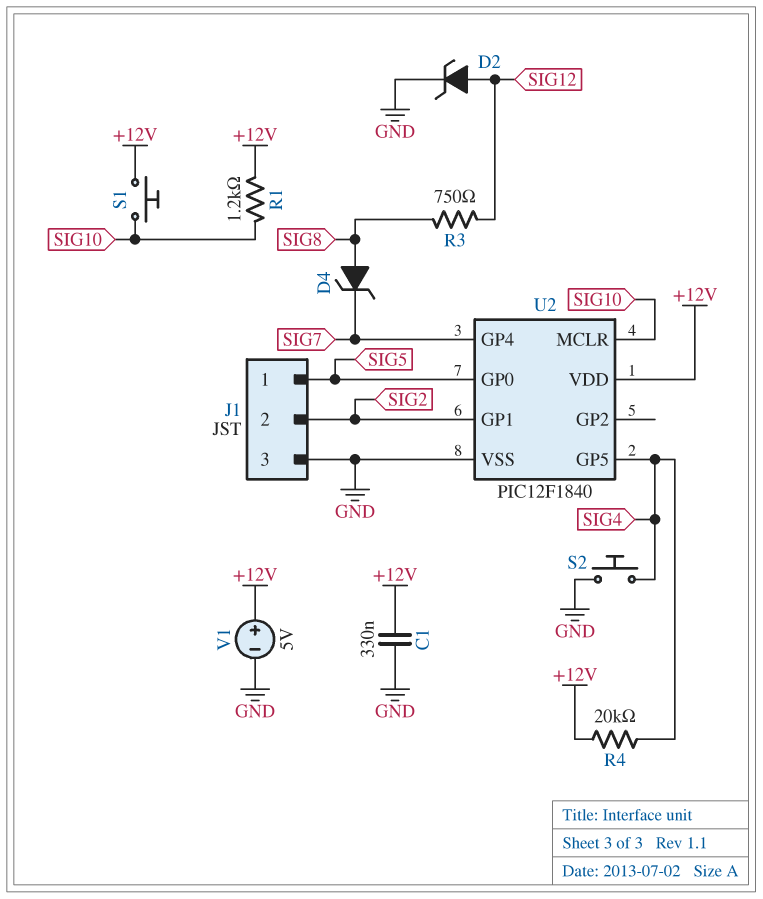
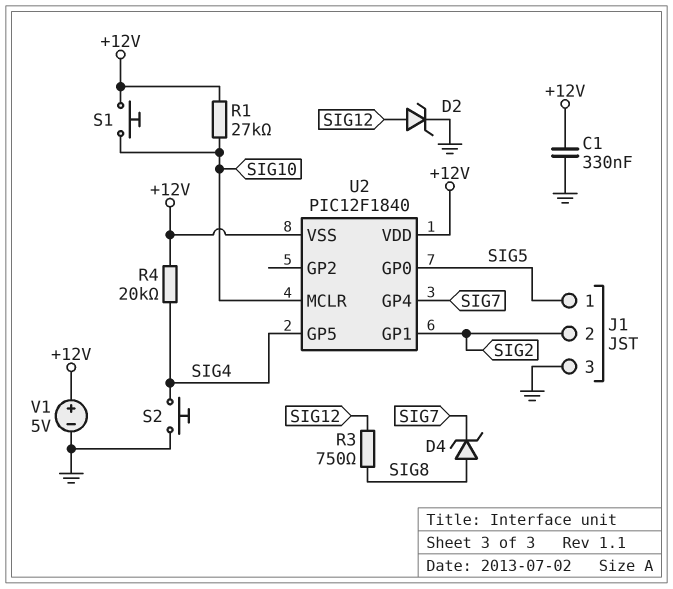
R1: 1.2k (+12V, SIG10) -> 27k (+12V, SIG10)
U2 pin VSS: GND -> +12V

